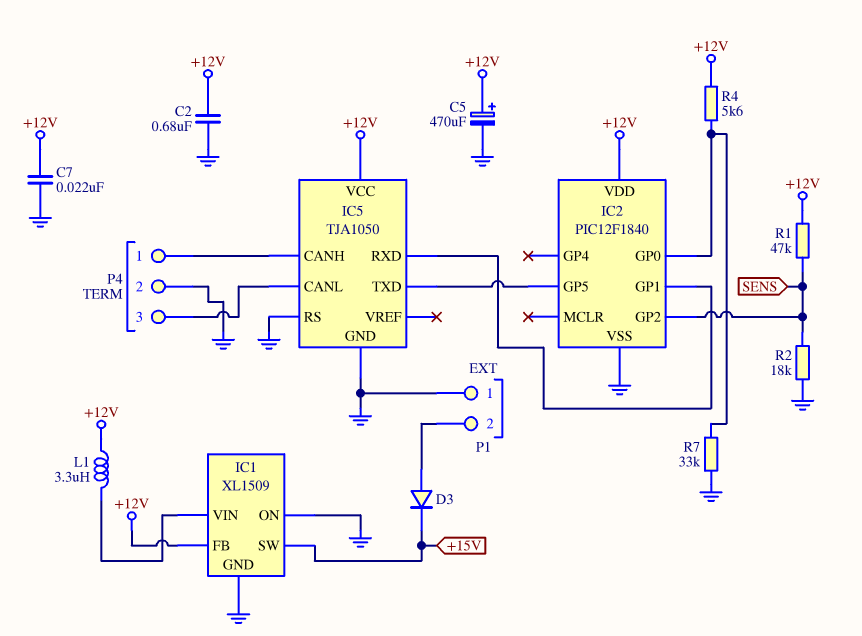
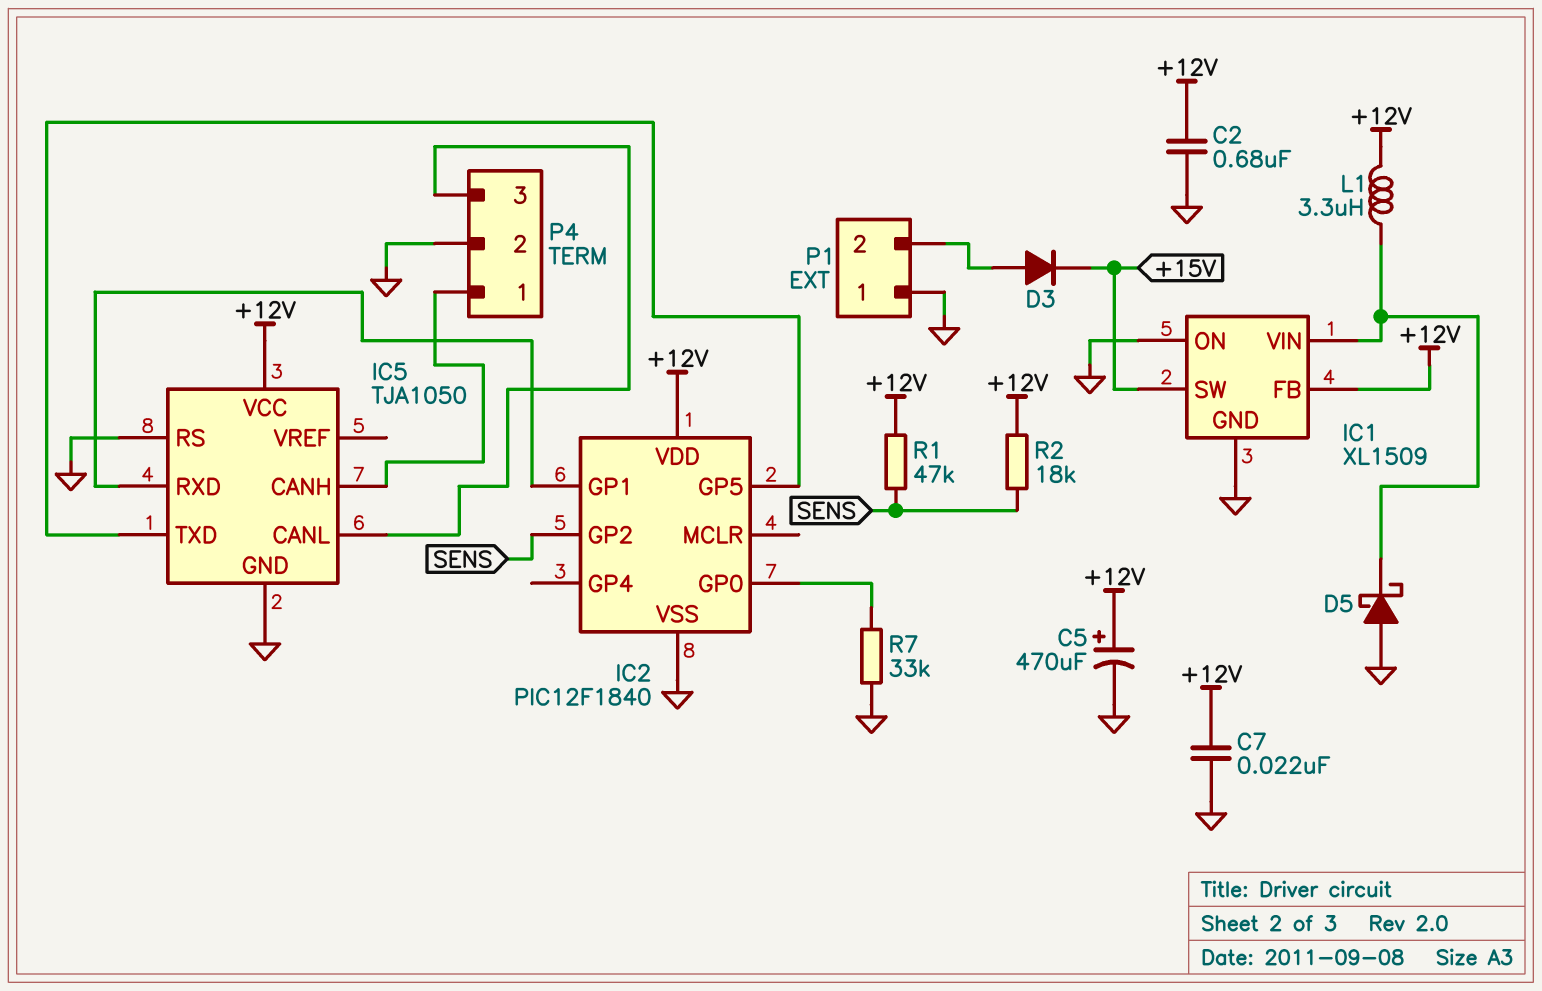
D5: none -> schottky (A GND, K IC1/VIN)
R2: 18k (GND, SENS) -> 18k (+12V, SENS)
R4: 5.6k (+12V, IC2/GP0) -> none

